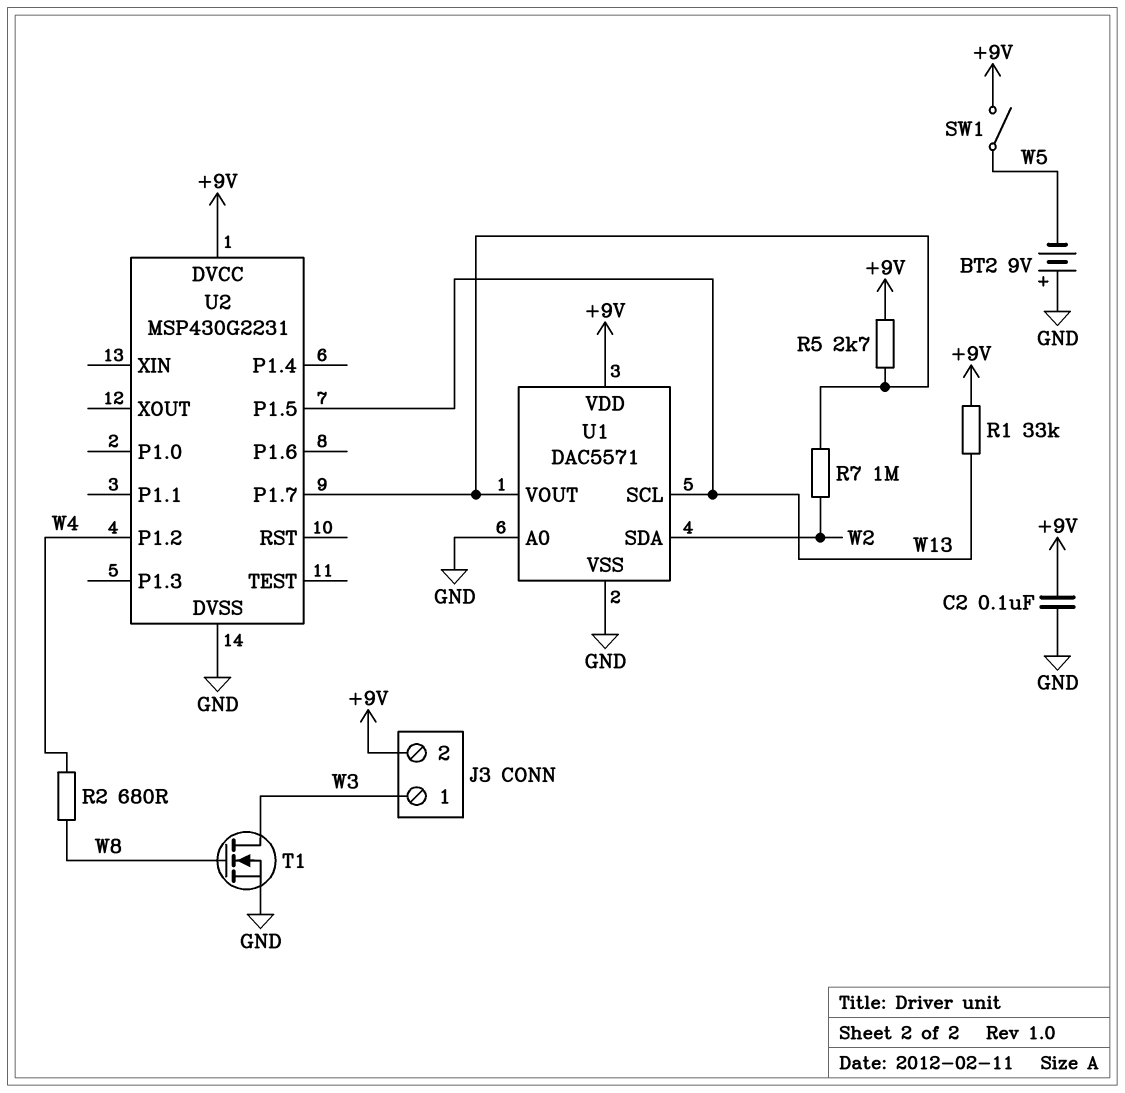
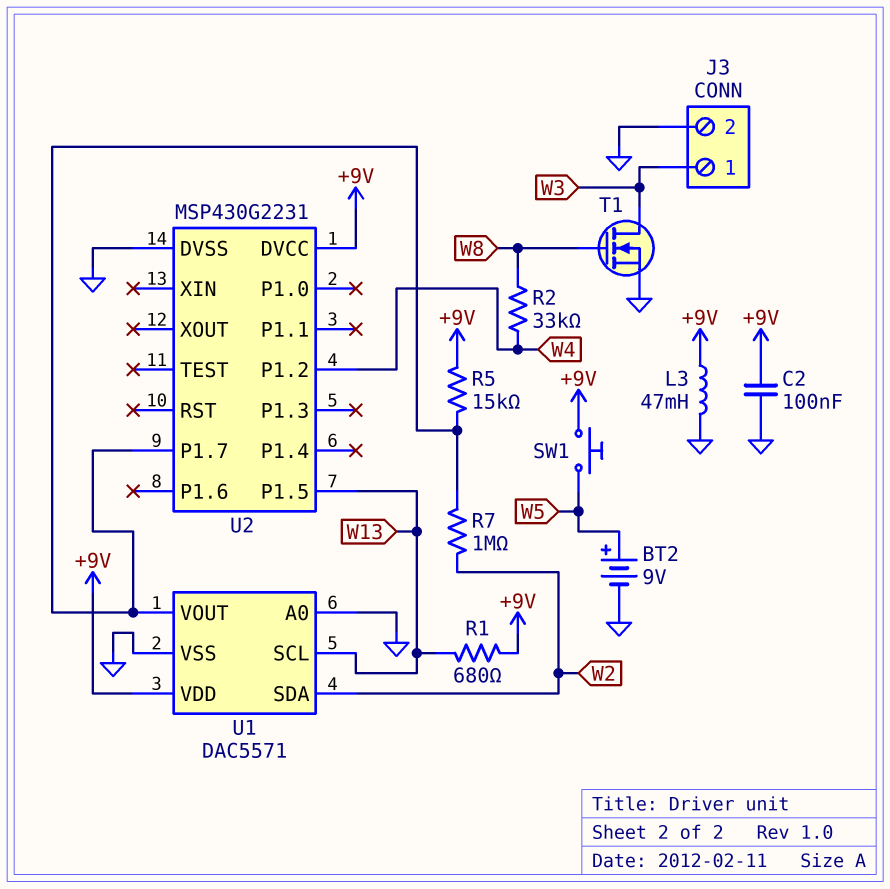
BT2: 9V (plus GND, minus W5) -> 9V (plus W5, minus GND)
J3 pin 2: +9V -> GND
L3: none -> 47mH (+9V, GND)
R1: 33k (+9V, W13) -> 680 (+9V, W13)
R2: 680 (W4, W8) -> 33k (W4, W8)
R5: 2.7k (+9V, U1/VOUT) -> 15k (+9V, U1/VOUT)
SW1: switch (+9V, W5) -> button (+9V, W5)

